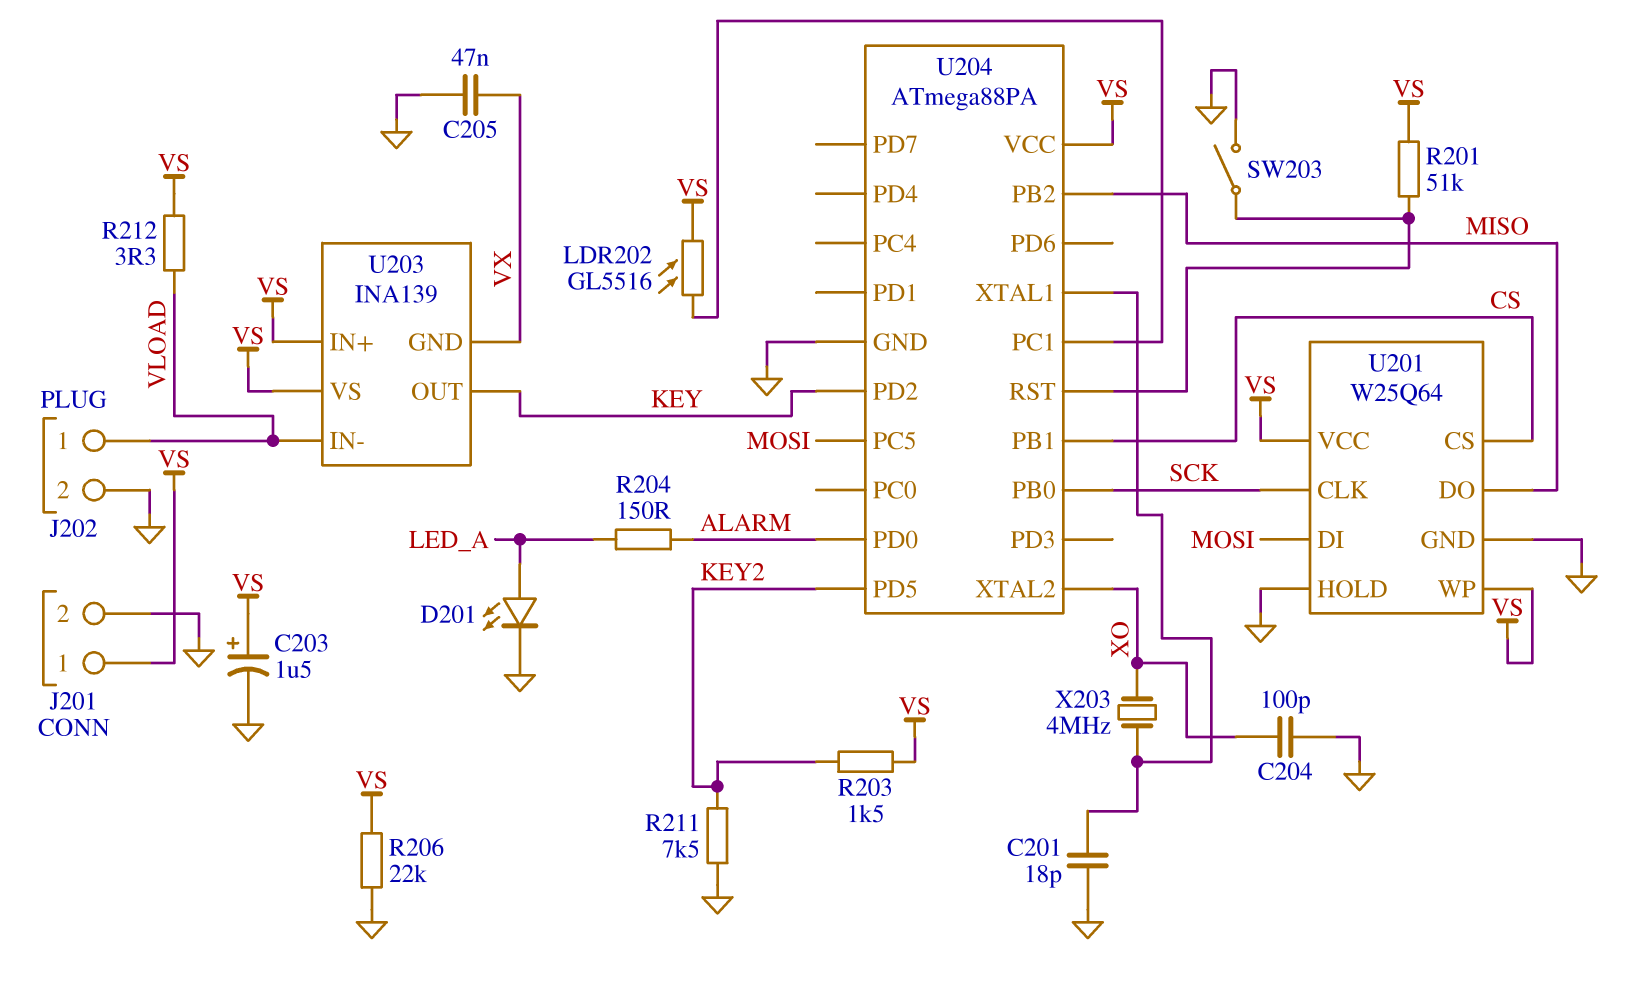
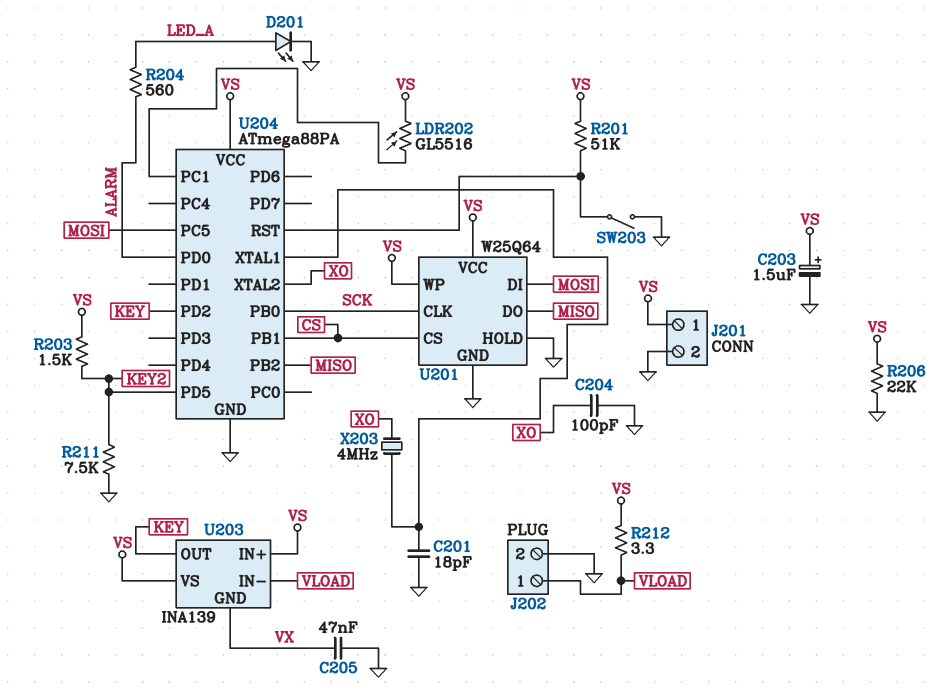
R204: 150 (ALARM, LED_A) -> 560 (ALARM, LED_A)

